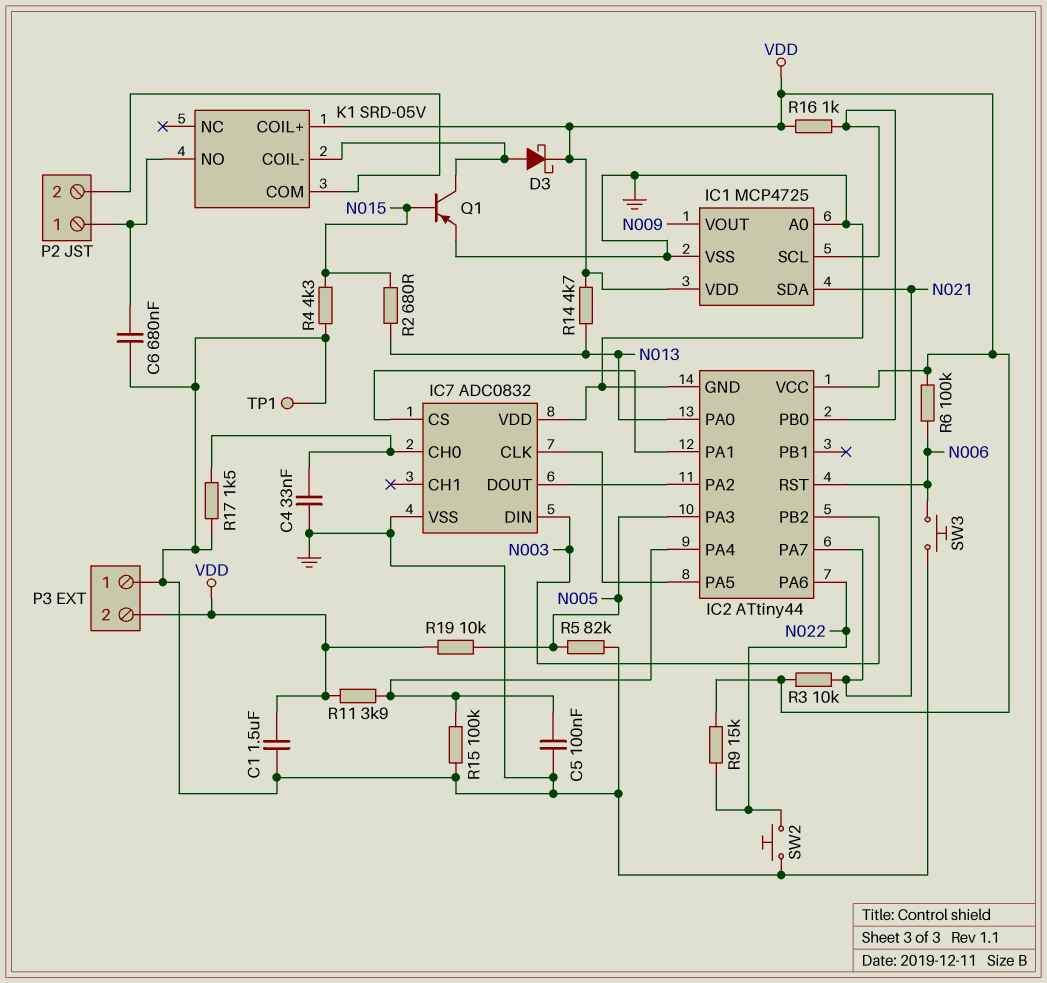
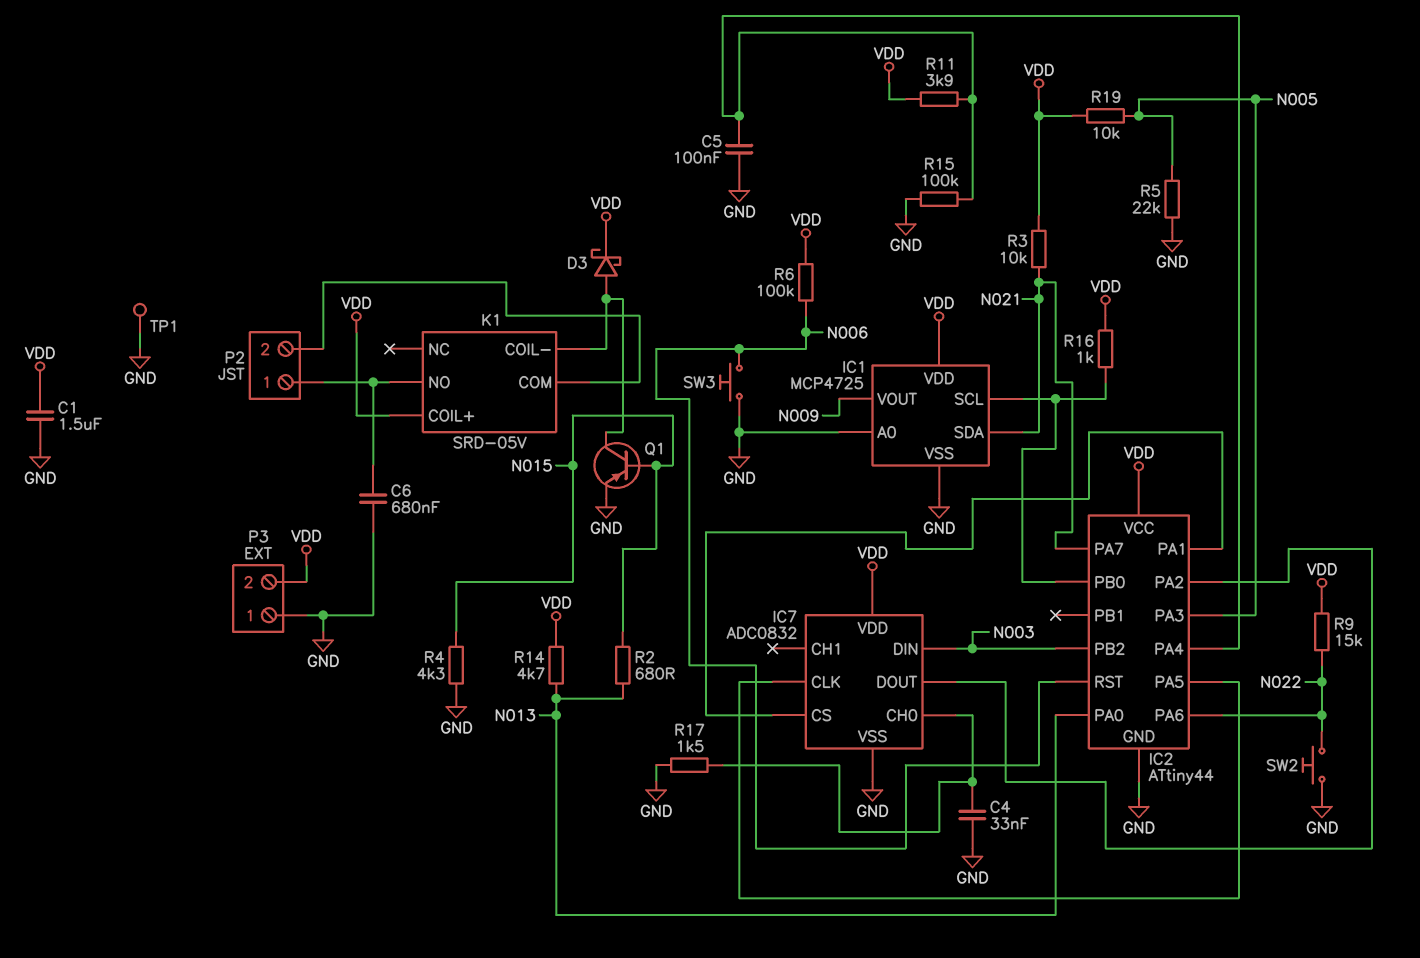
IC7 pin VDD: GND -> VDD
R5: 82k (GND, N005) -> 22k (GND, N005)

